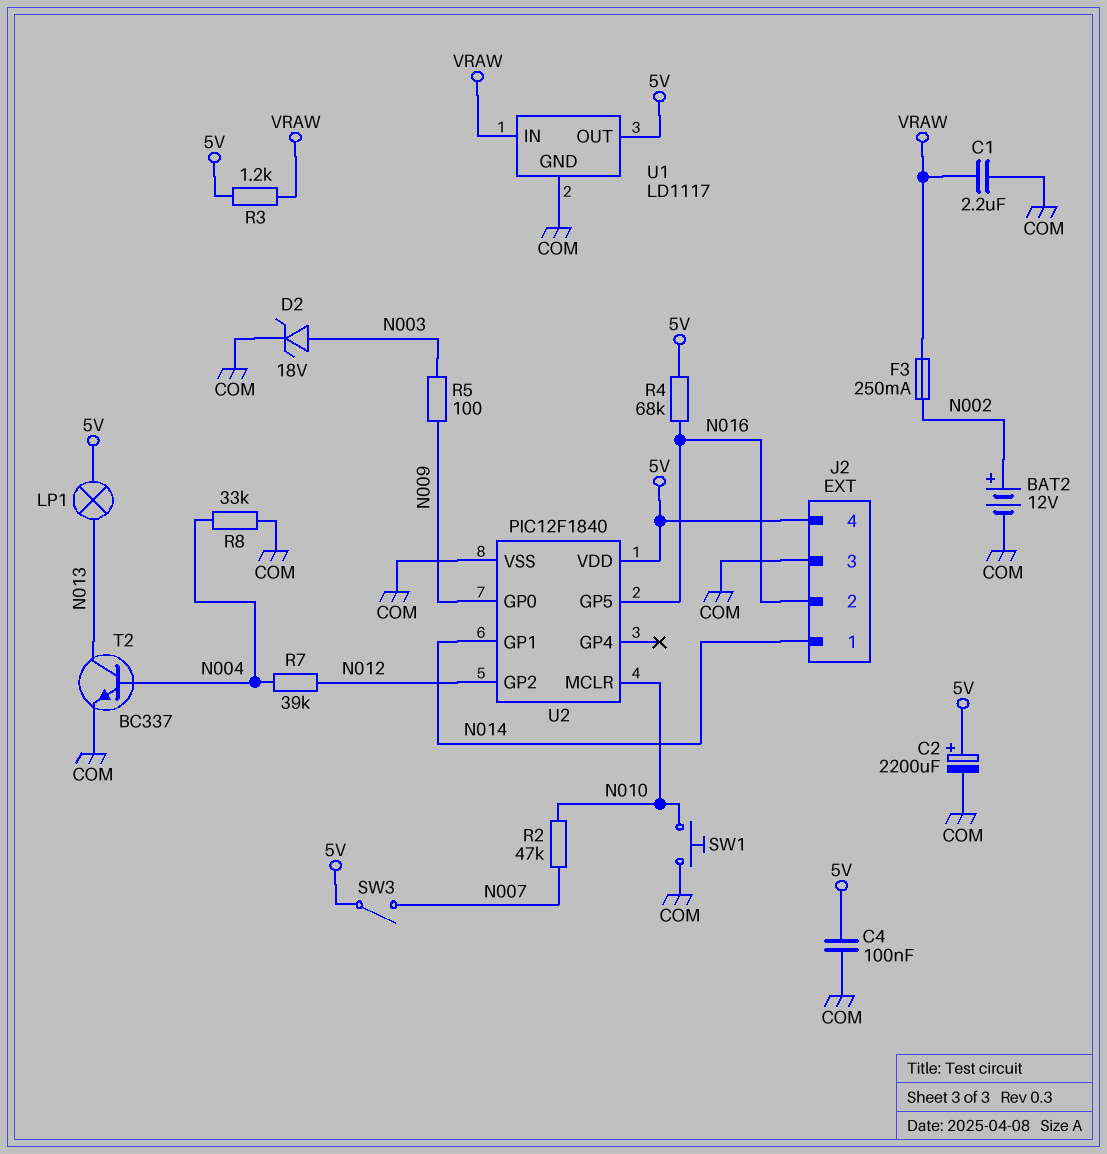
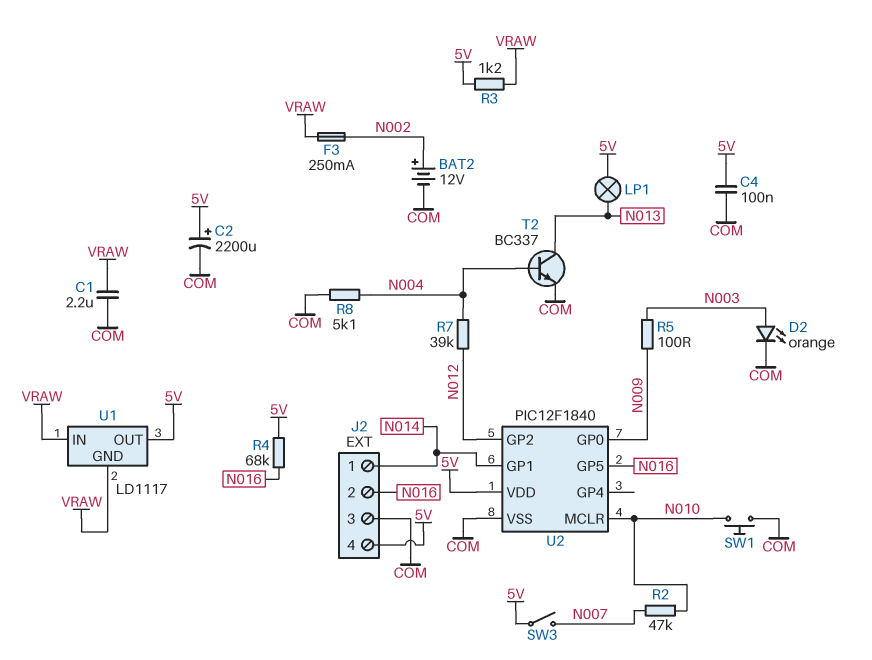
D2: zener 18V (A N003, K COM) -> LED orange (A N003, K COM)
R8: 33k (COM, N004) -> 5.1k (COM, N004)
U1 pin GND: COM -> VRAW

